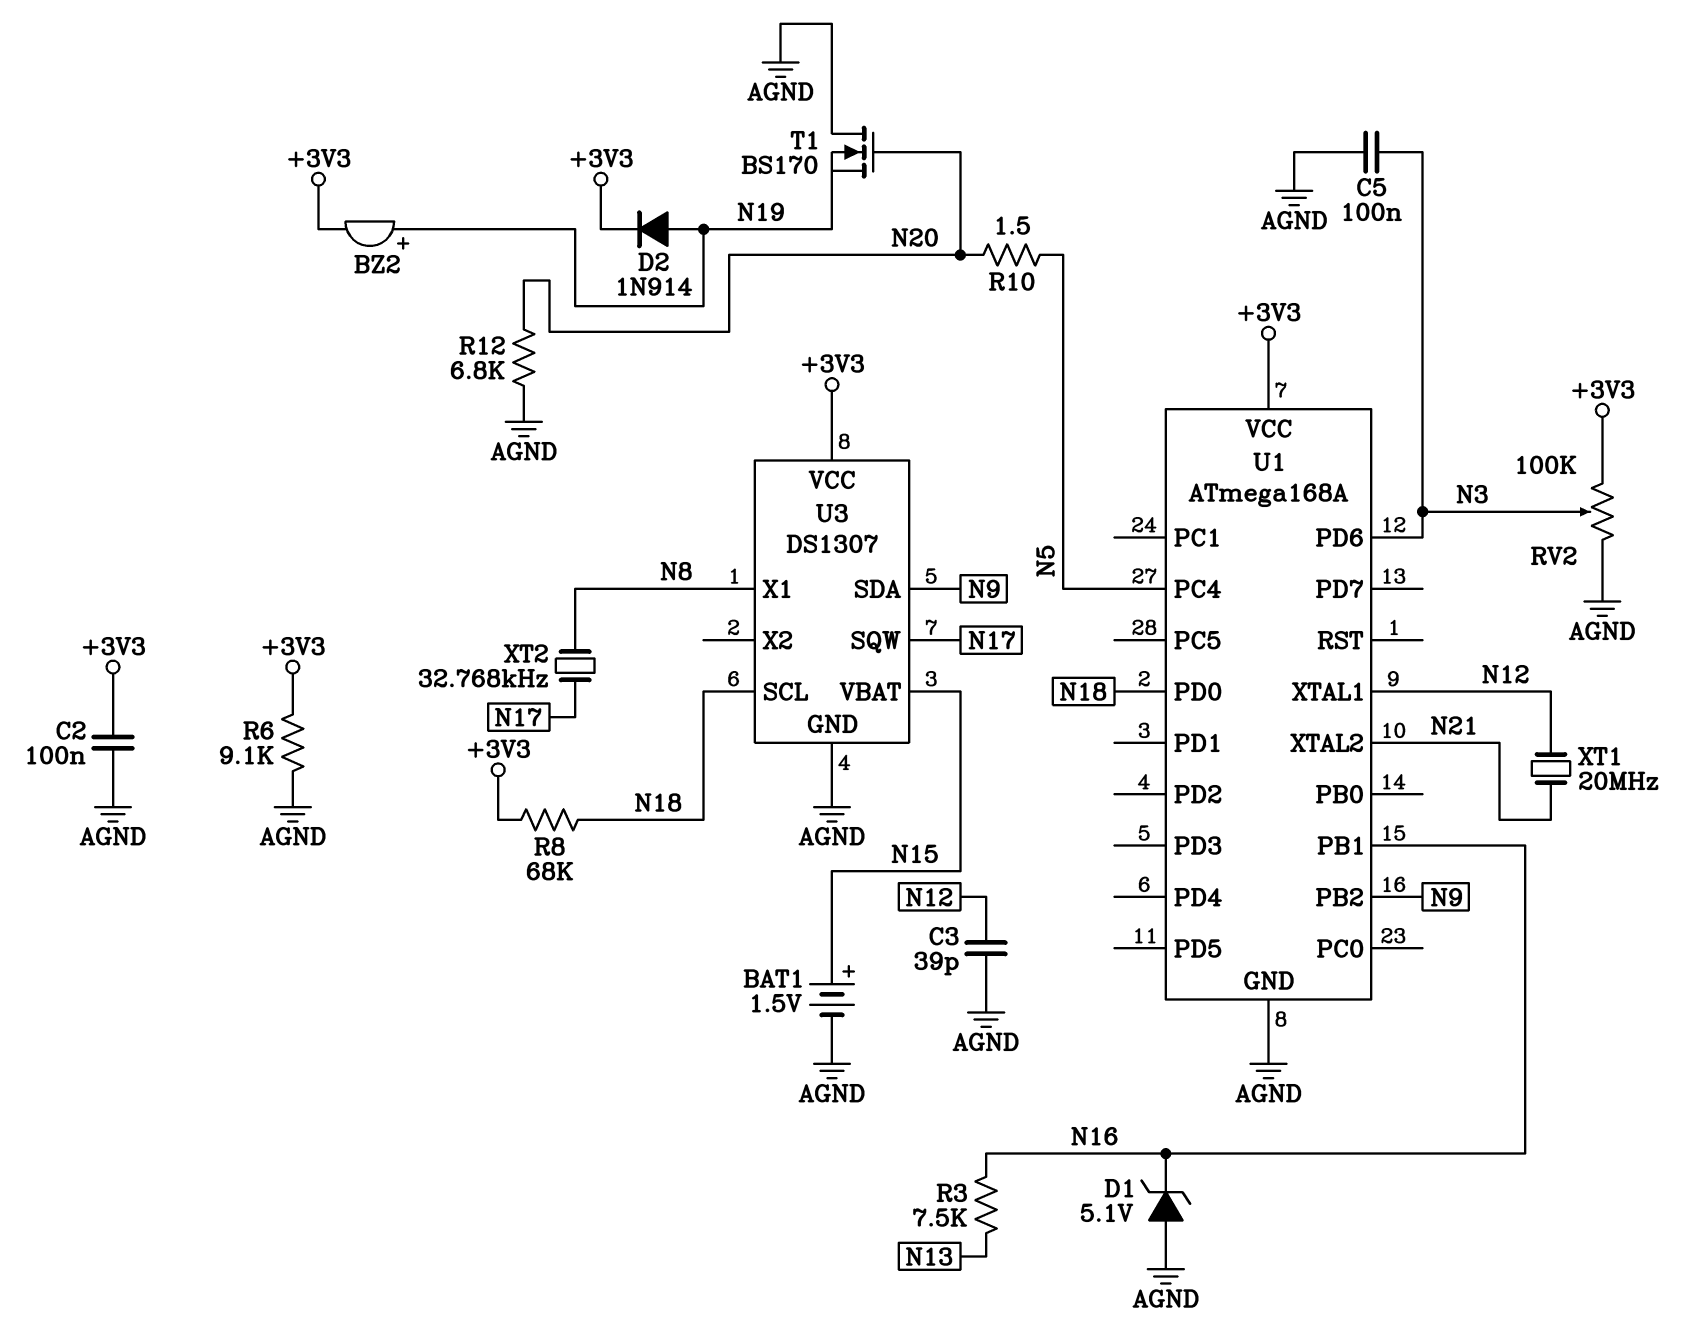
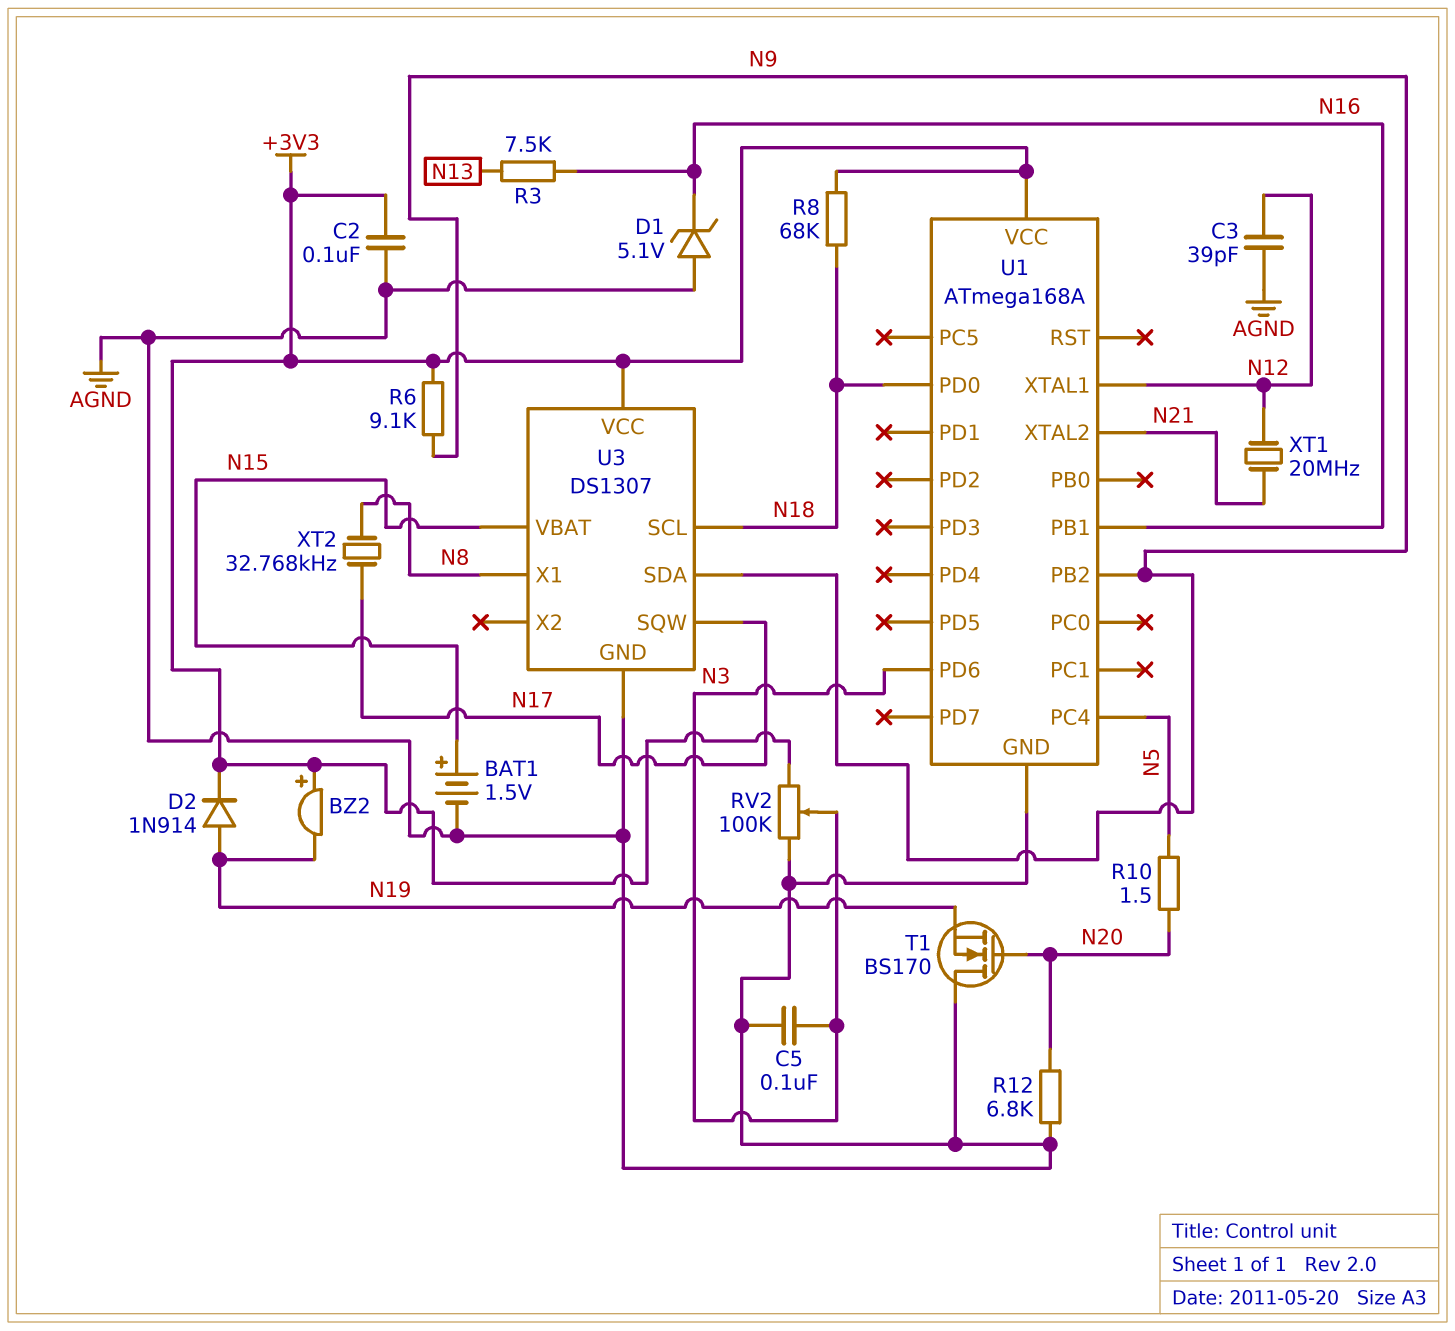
BZ2: buzzer (plus N19, minus +3V3) -> buzzer (plus +3V3, minus N19)
R6: 9.1k (+3V3, AGND) -> 9.1k (+3V3, N9)

